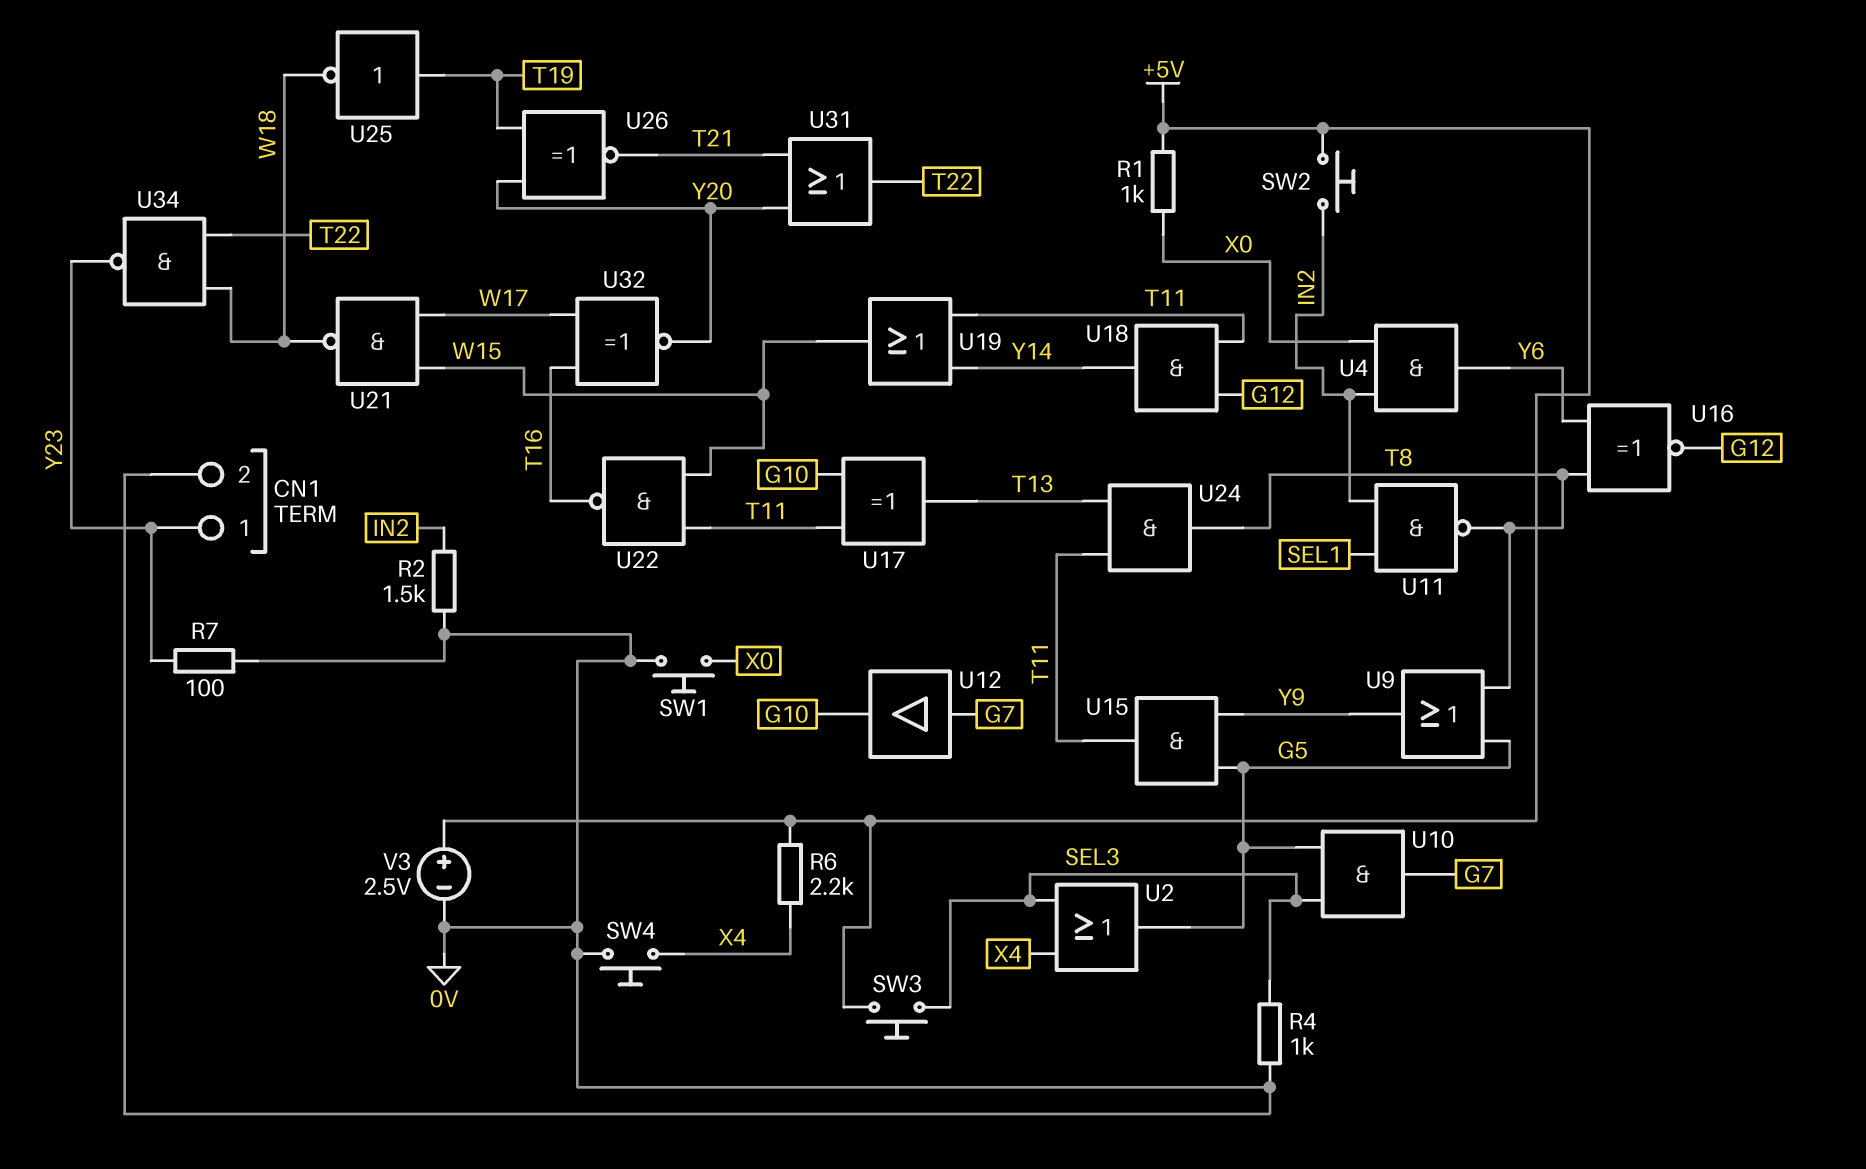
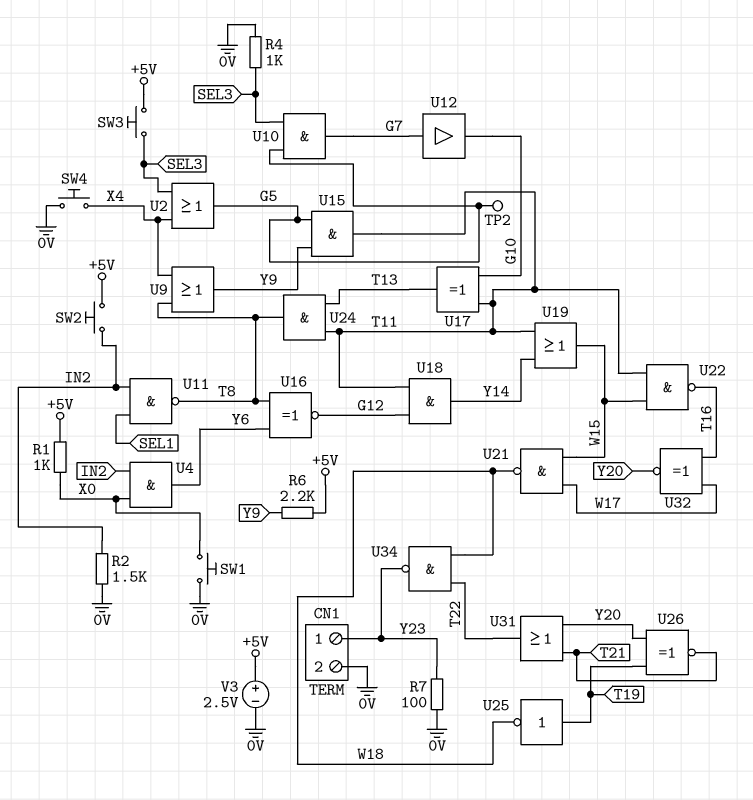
R6: 2.2k (+5V, X4) -> 2.2k (+5V, Y9)
TP2: none -> test point (G5)
U9: OR (in G5, in T8, out Y9) -> OR (in T8, in X4, out Y9)

